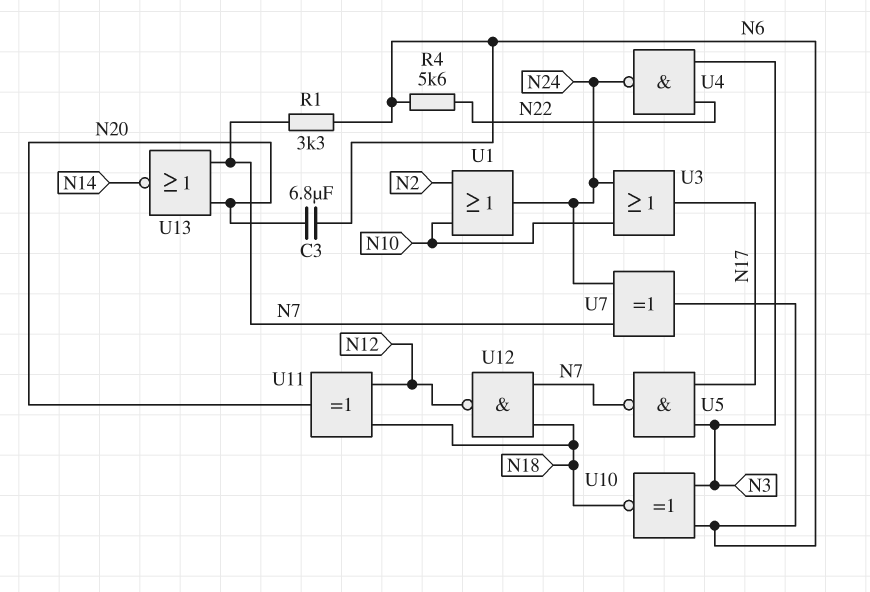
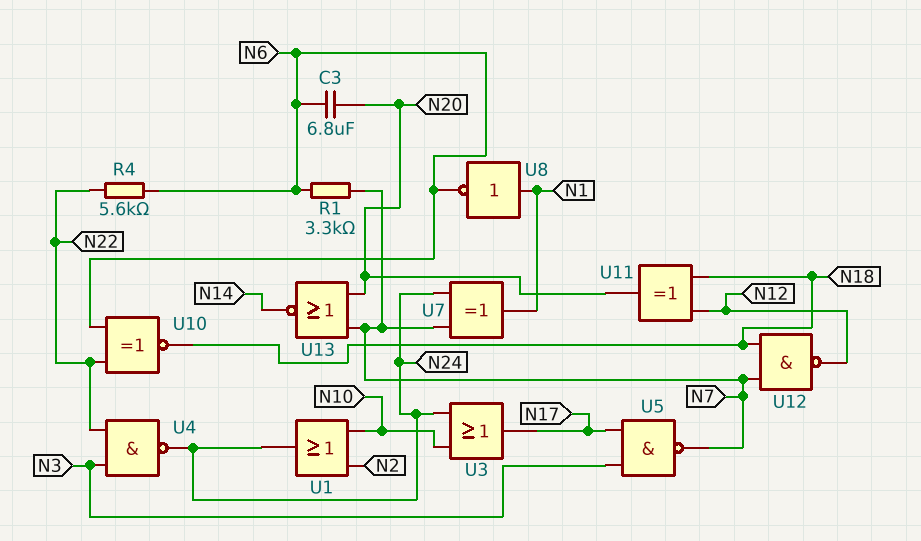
U7: XOR (in N7, in N24, out N6) -> XOR (in N7, in N24, out N1)
U8: none -> NOT (in N1, out N6)
U10: XNOR (in N3, in N6, out N18) -> XNOR (in N6, in N22, out N18)

